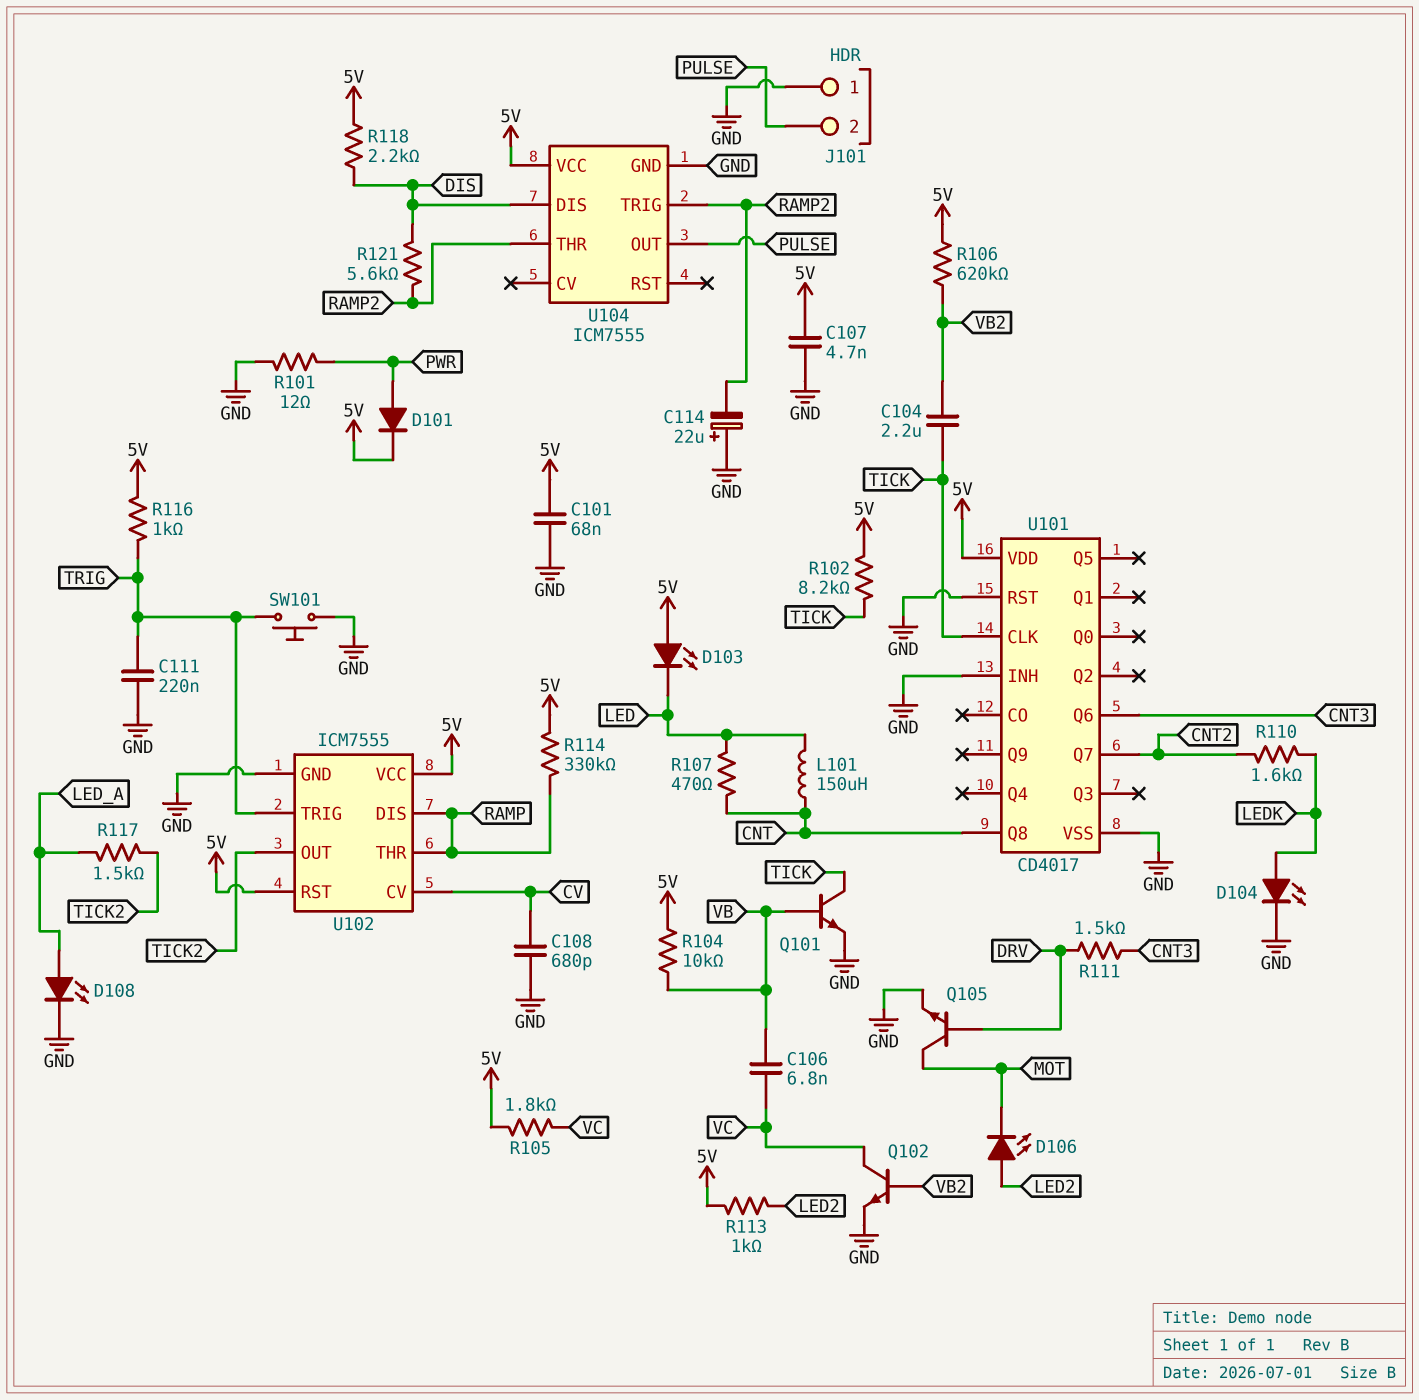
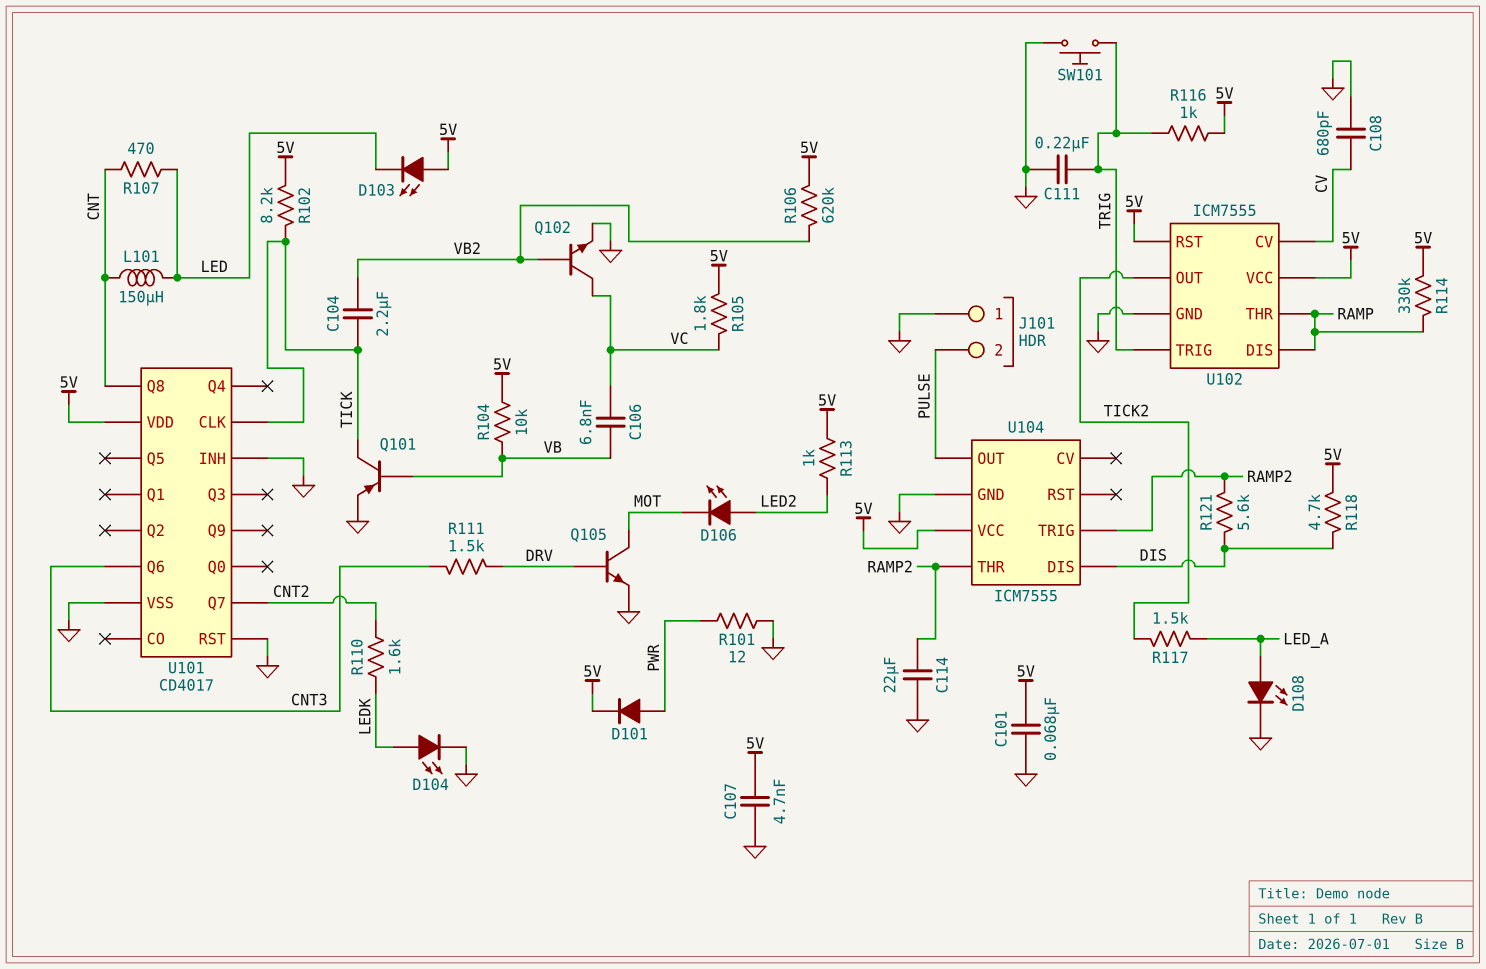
C114: 22uF (plus GND, minus RAMP2) -> 22uF (GND, RAMP2)
Q101: NPN (B VB, C TICK, E GND) -> PNP (B VB, C TICK, E GND)
R118: 2.2k (5V, DIS) -> 4.7k (5V, DIS)

